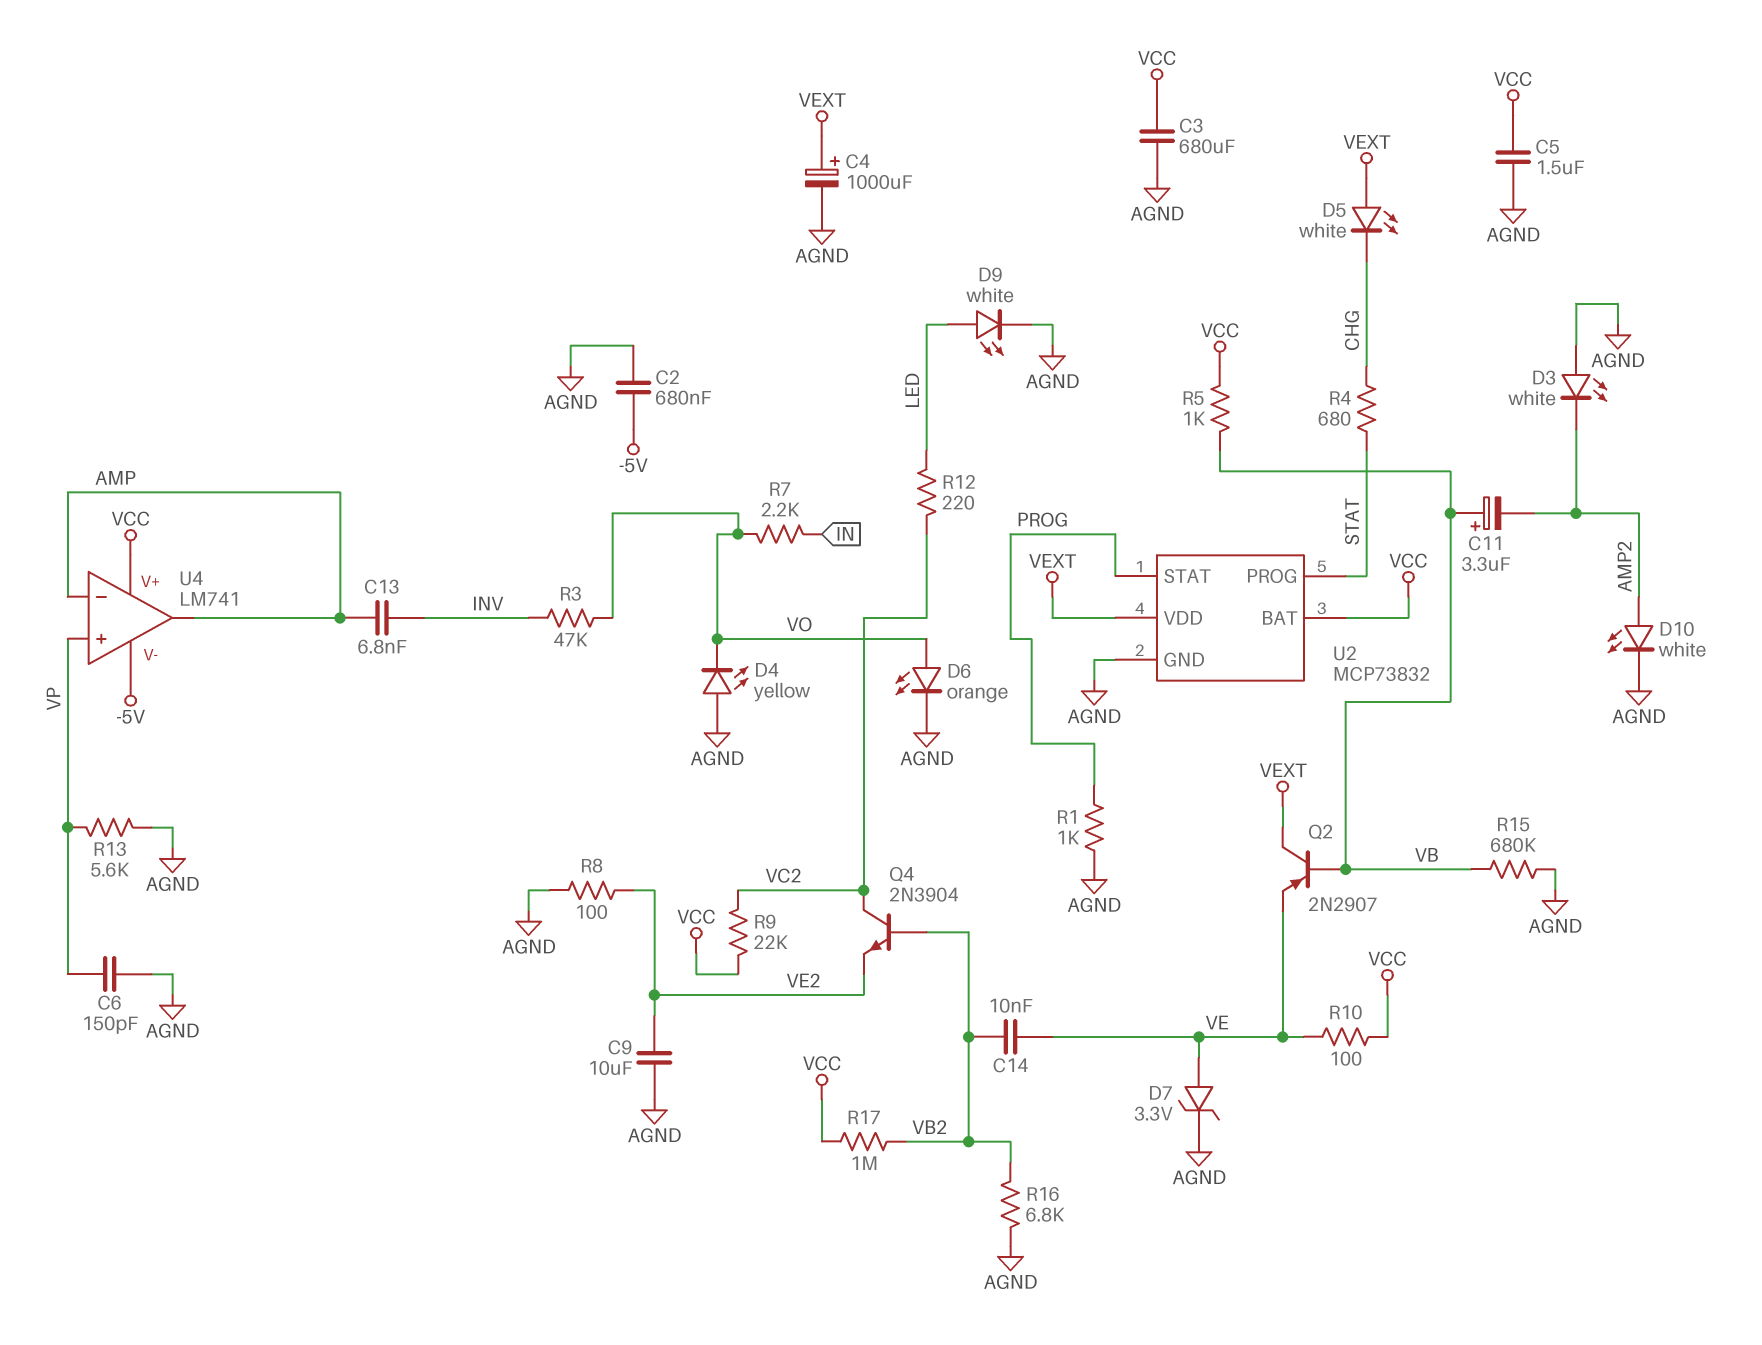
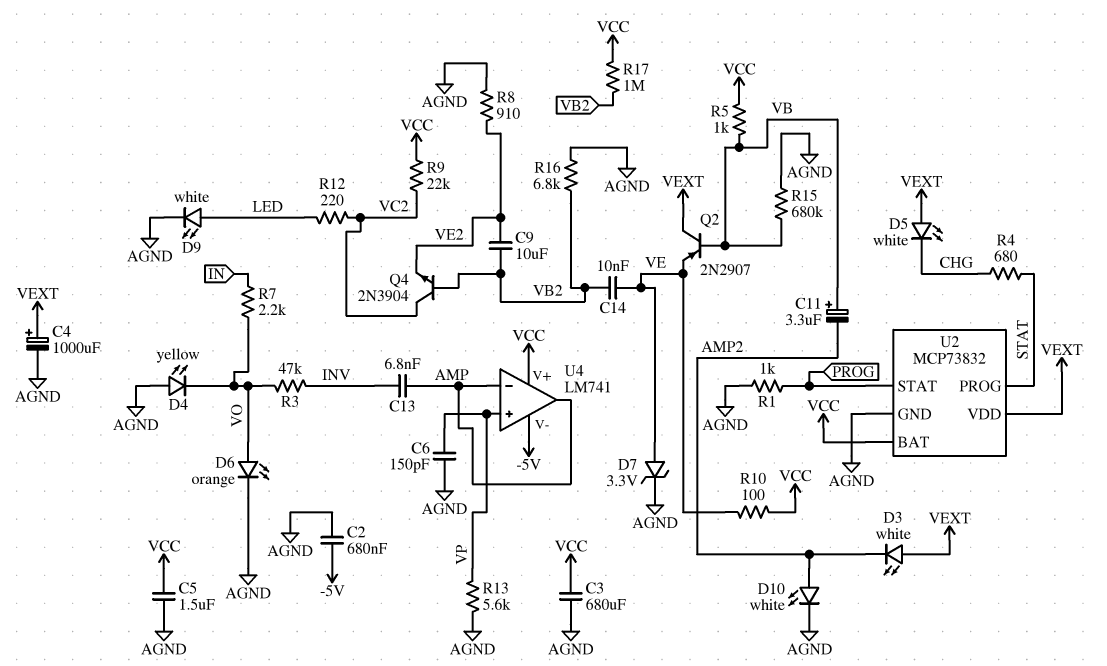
C9: 10uF (AGND, VE2) -> 10uF (VB2, VE2)
D3: LED white (A AGND, K AMP2) -> LED white (A VEXT, K AMP2)
R8: 100 (AGND, VE2) -> 910 (AGND, VE2)

